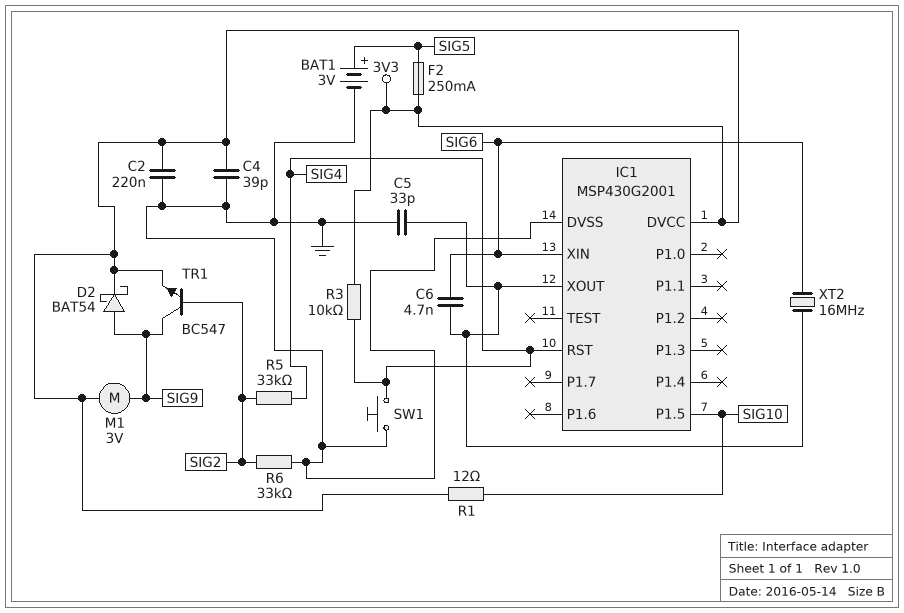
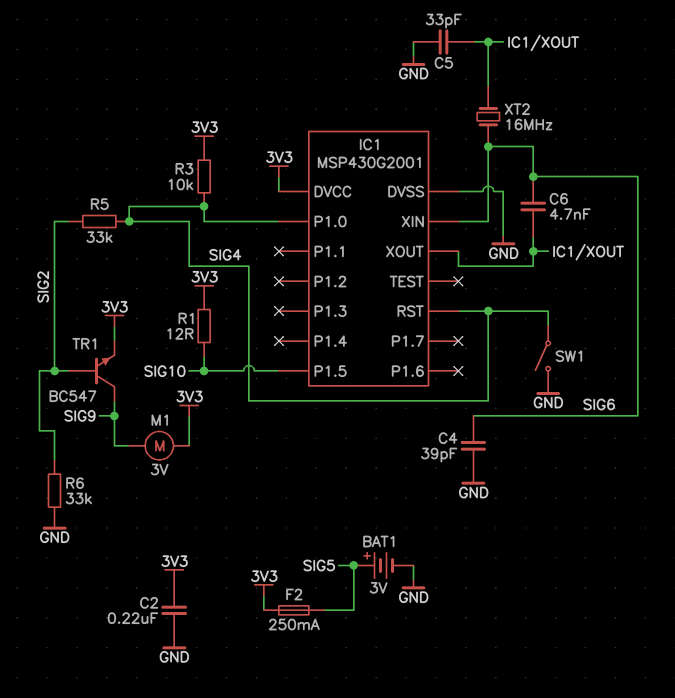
C4: 39pF (3V3, GND) -> 39pF (GND, SIG6)
D2: schottky BAT54 (A SIG9, K 3V3) -> none
IC1 pin P1.0: none -> SIG4
SW1: button (GND, SIG4) -> switch (GND, SIG4)

